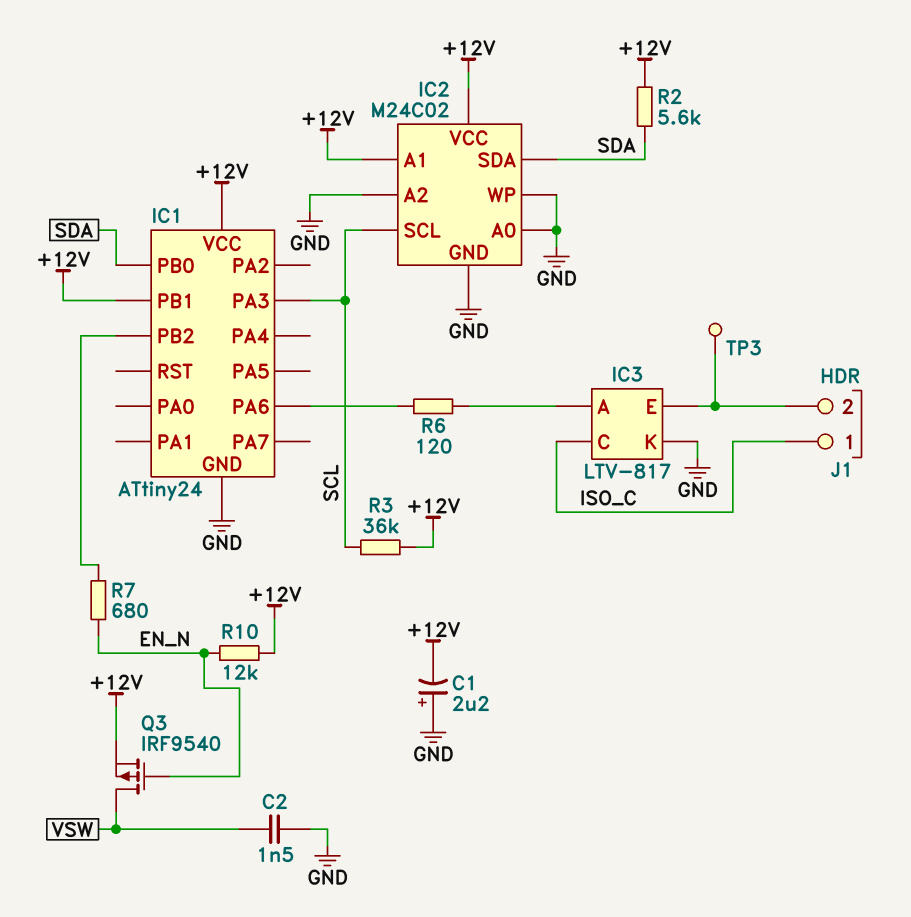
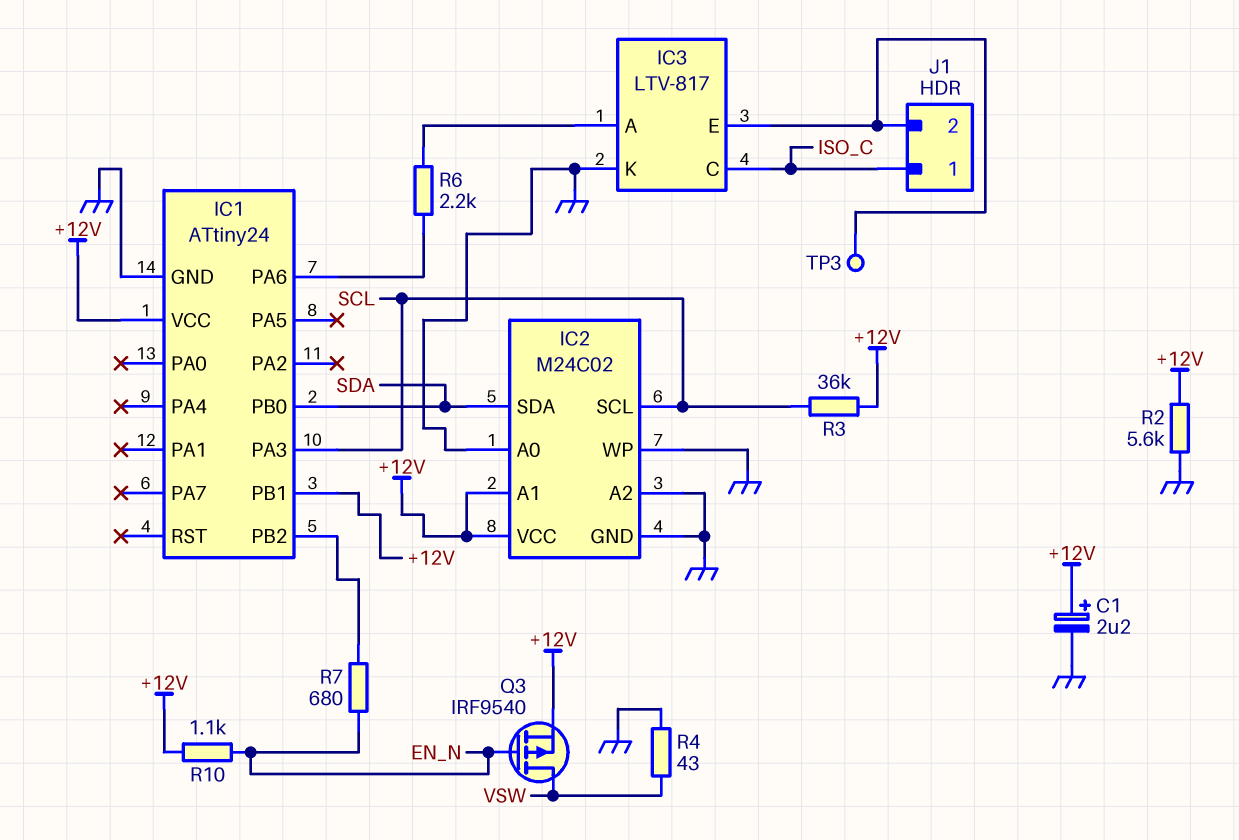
C1: 2.2uF (plus GND, minus +12V) -> 2.2uF (plus +12V, minus GND)
C2: 1.5nF (GND, VSW) -> none
R2: 5.6k (+12V, SDA) -> 5.6k (+12V, GND)
R4: none -> 43 (GND, VSW)
R6: 120 (IC1/PA6, IC3/A) -> 2.2k (IC1/PA6, IC3/A)
R10: 12k (+12V, EN_N) -> 1.1k (+12V, EN_N)

